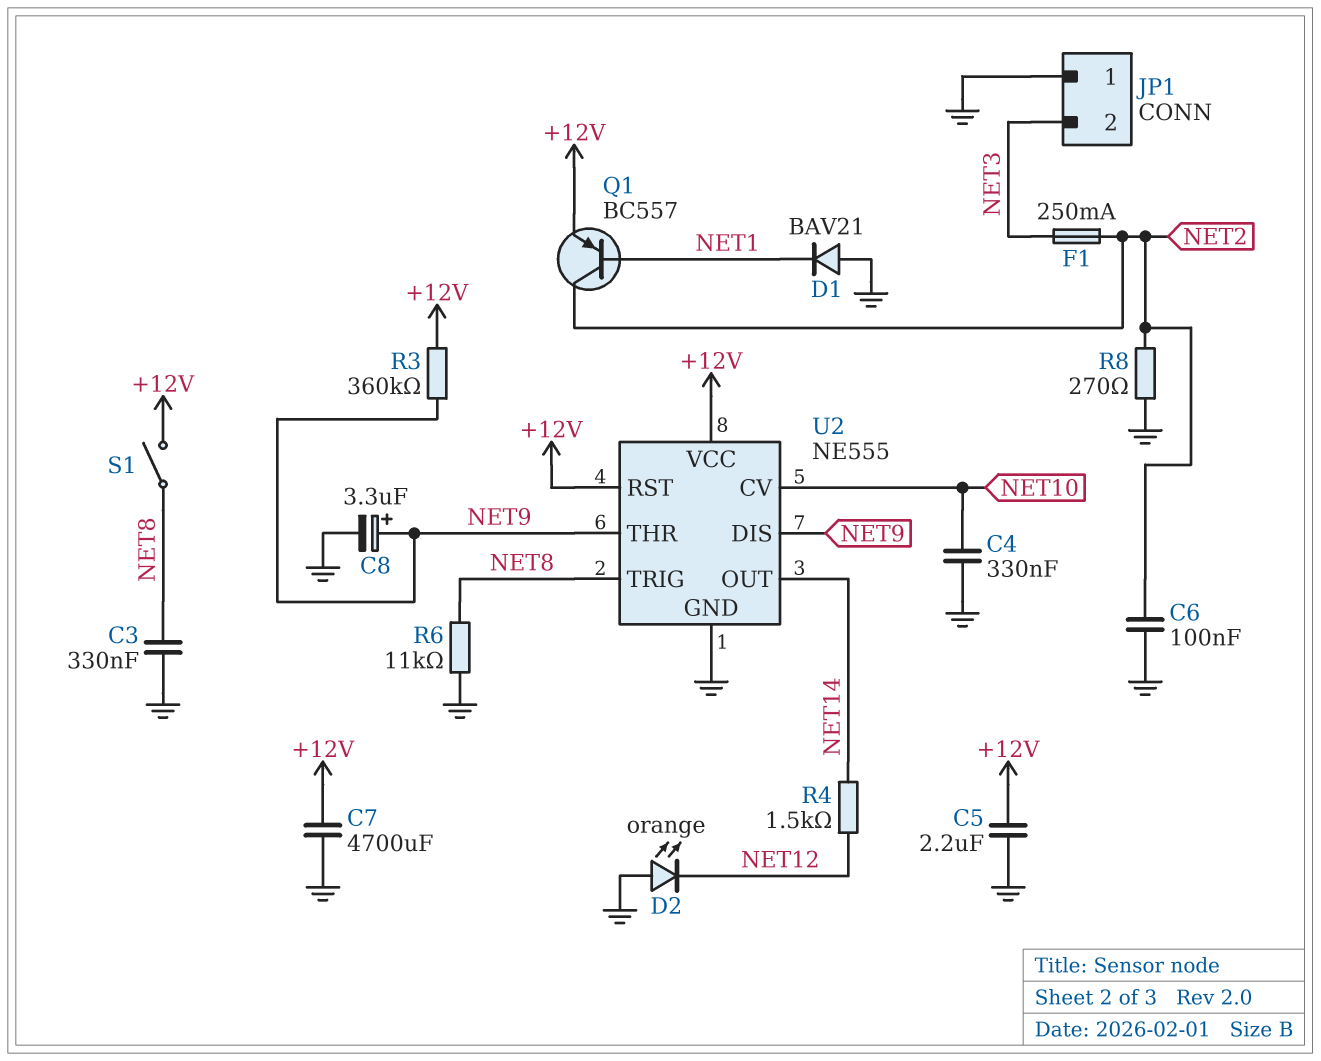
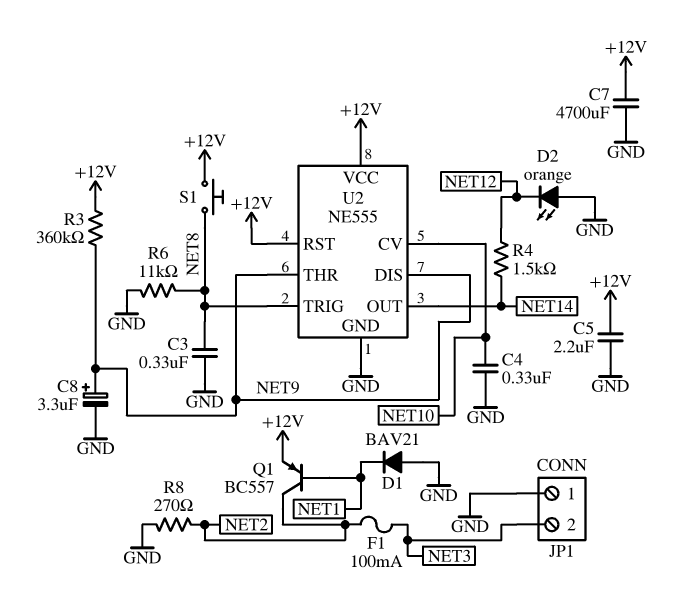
C6: 100nF (GND, NET2) -> none
F1: 250mA (NET2, NET3) -> 100mA (NET2, NET3)
S1: switch (+12V, NET8) -> button (+12V, NET8)

